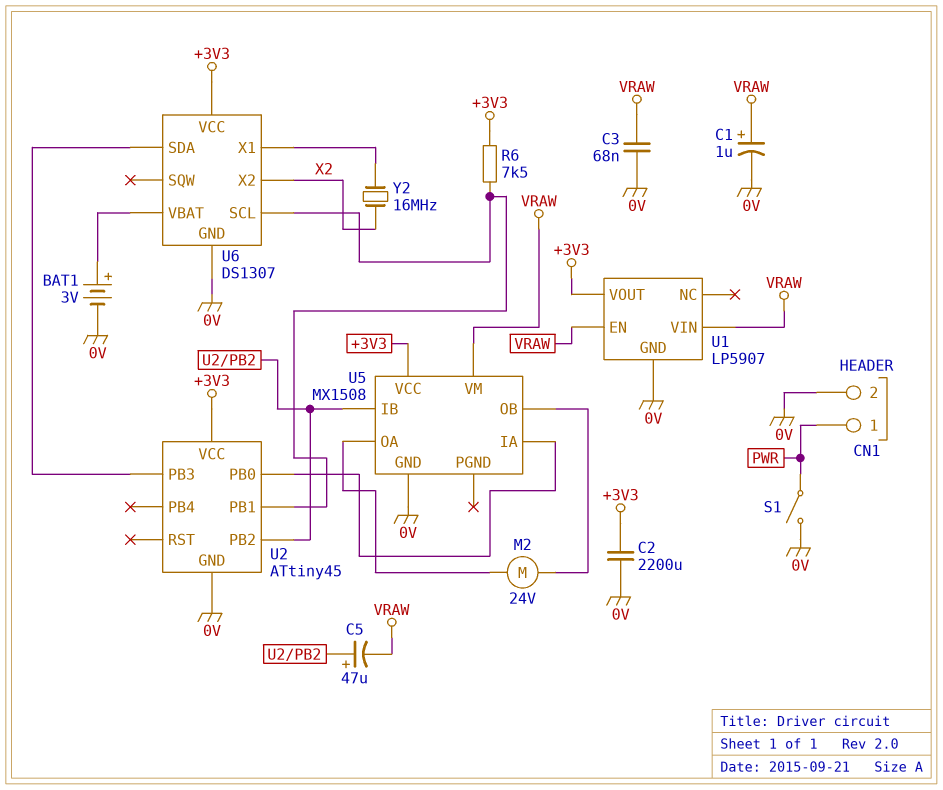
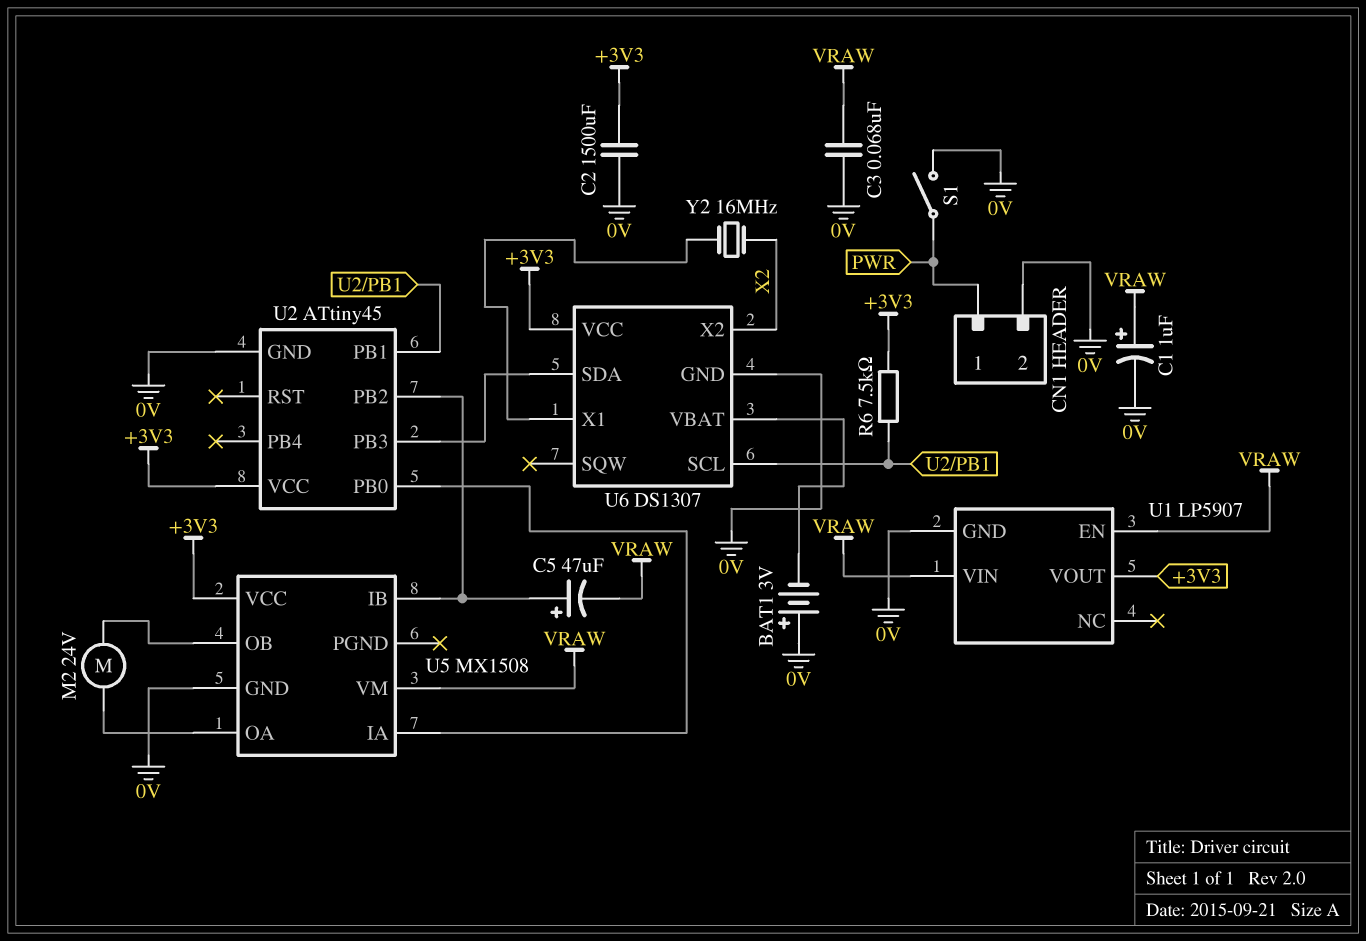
BAT1: 3V (plus U6/VBAT, minus 0V) -> 3V (plus 0V, minus U6/VBAT)
C2: 2200uF (+3V3, 0V) -> 1500uF (+3V3, 0V)

